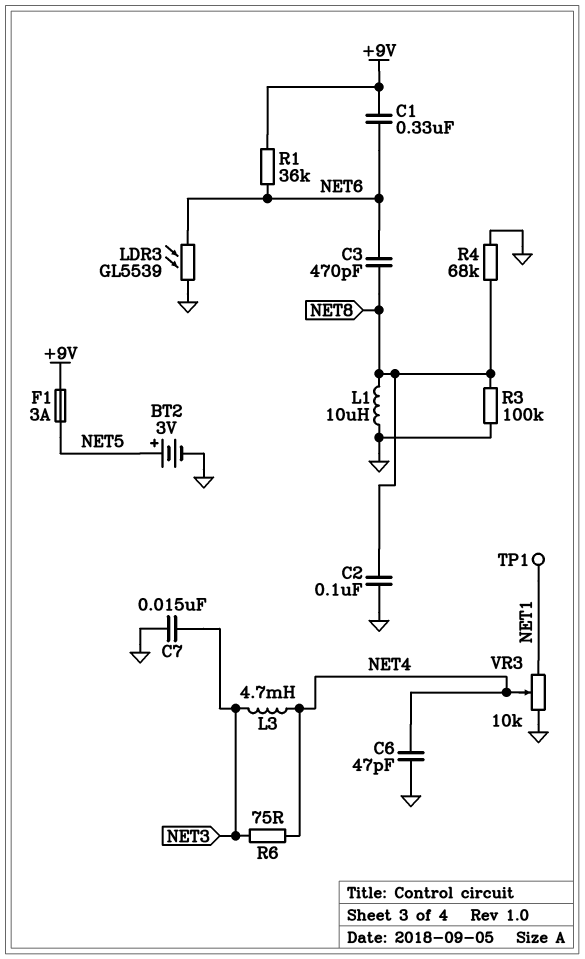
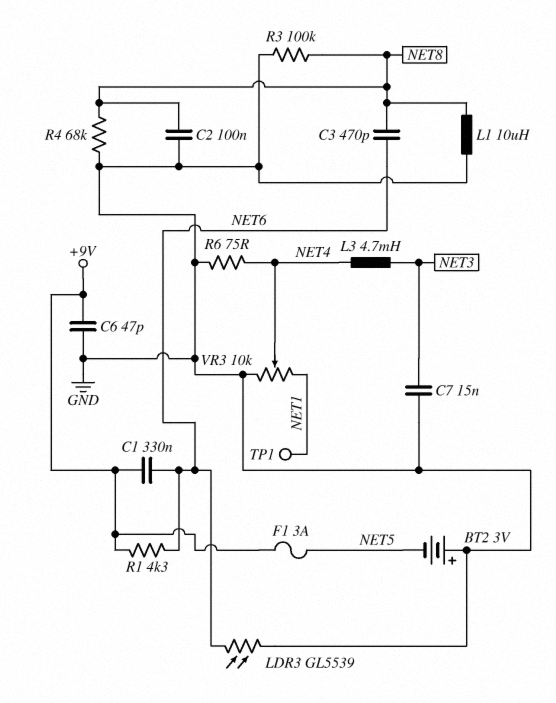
BT2: 3V (plus NET5, minus GND) -> 3V (plus GND, minus NET5)
C6: 47pF (GND, NET4) -> 47pF (+9V, GND)
R1: 36k (+9V, NET6) -> 4.3k (+9V, NET6)
R6: 75 (NET3, NET4) -> 75 (GND, NET4)

